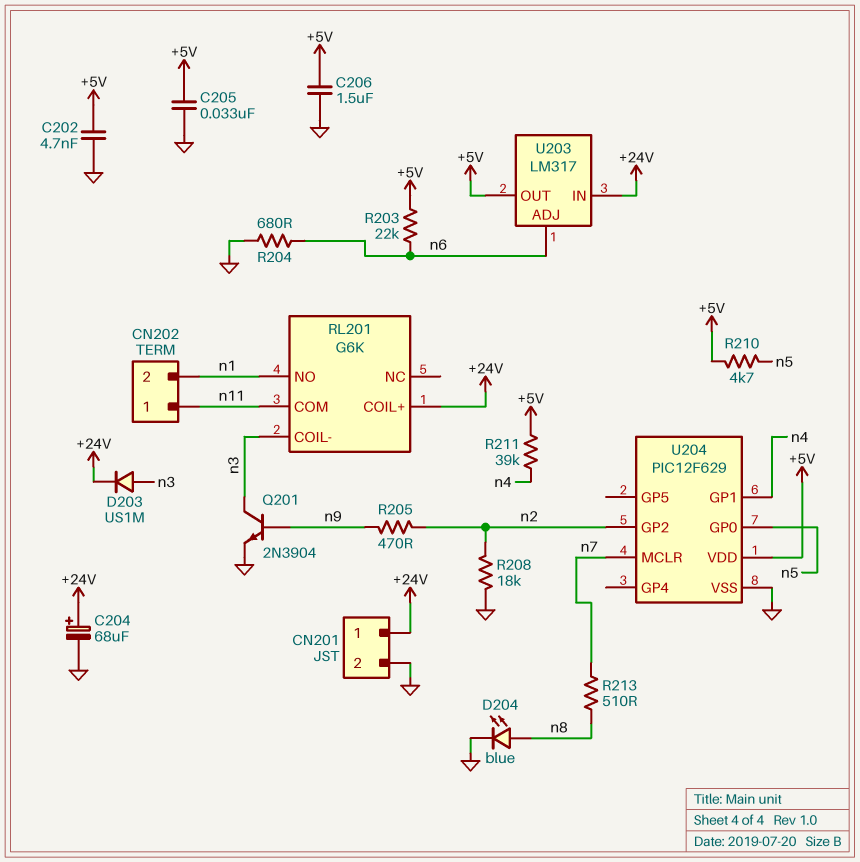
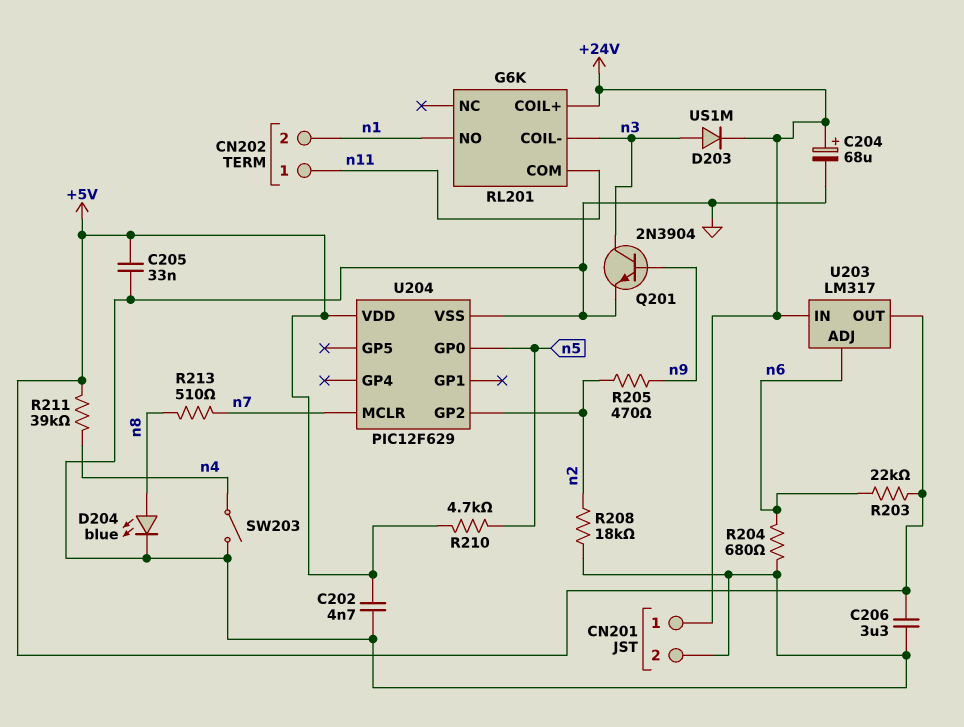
C206: 1.5uF (+5V, GND) -> 3.3uF (+5V, GND)
SW203: none -> switch (GND, n4)
U204 pin GP1: n4 -> none

